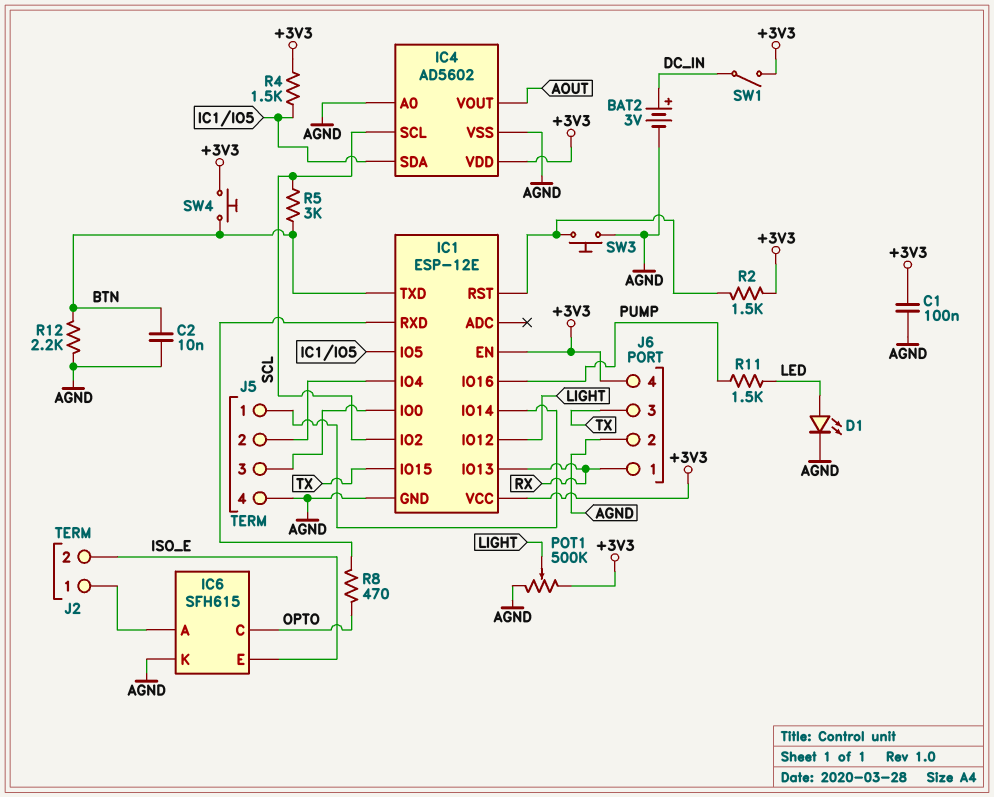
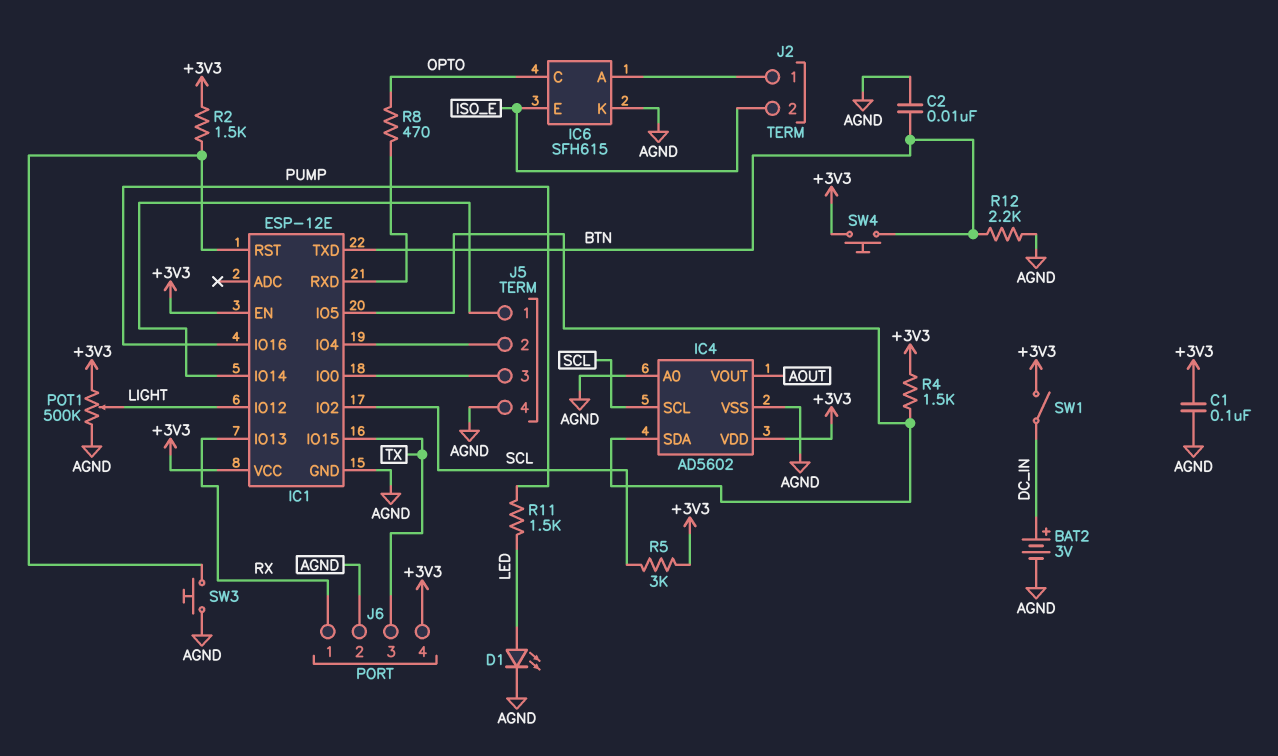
R5: 3k (BTN, SCL) -> 3k (+3V3, SCL)

